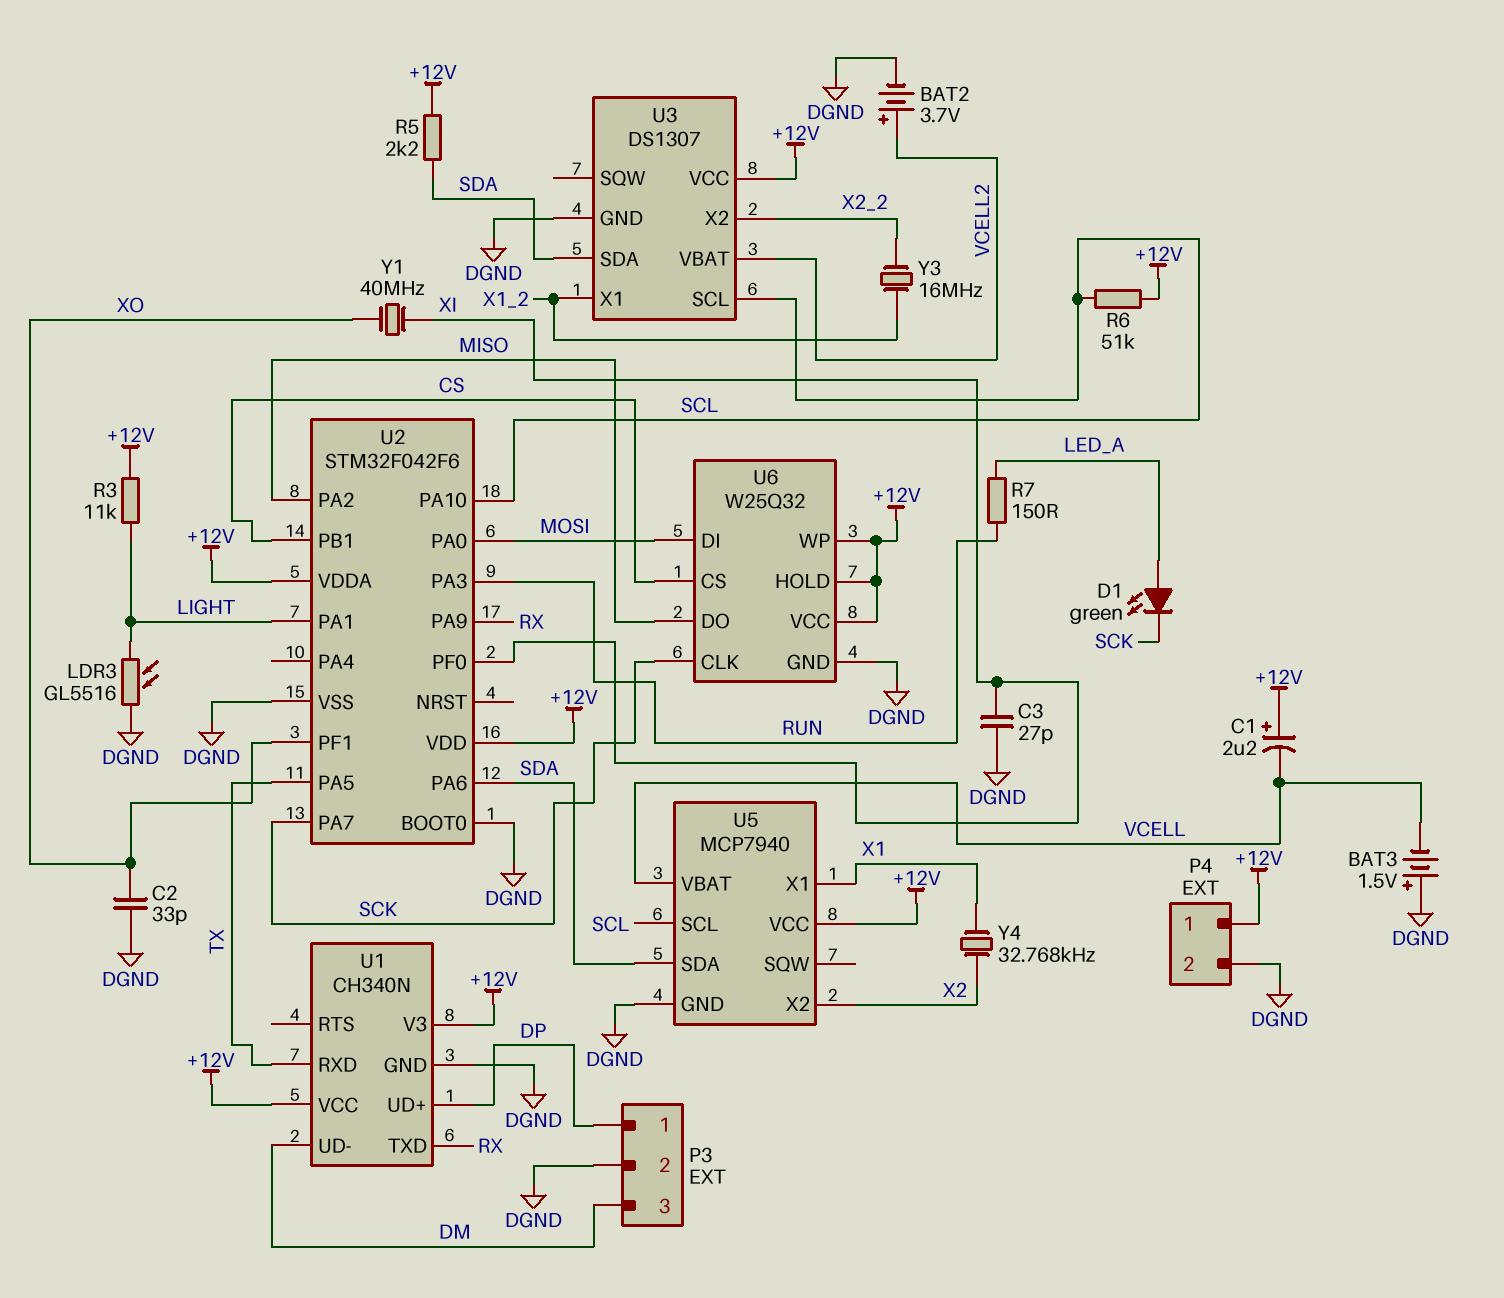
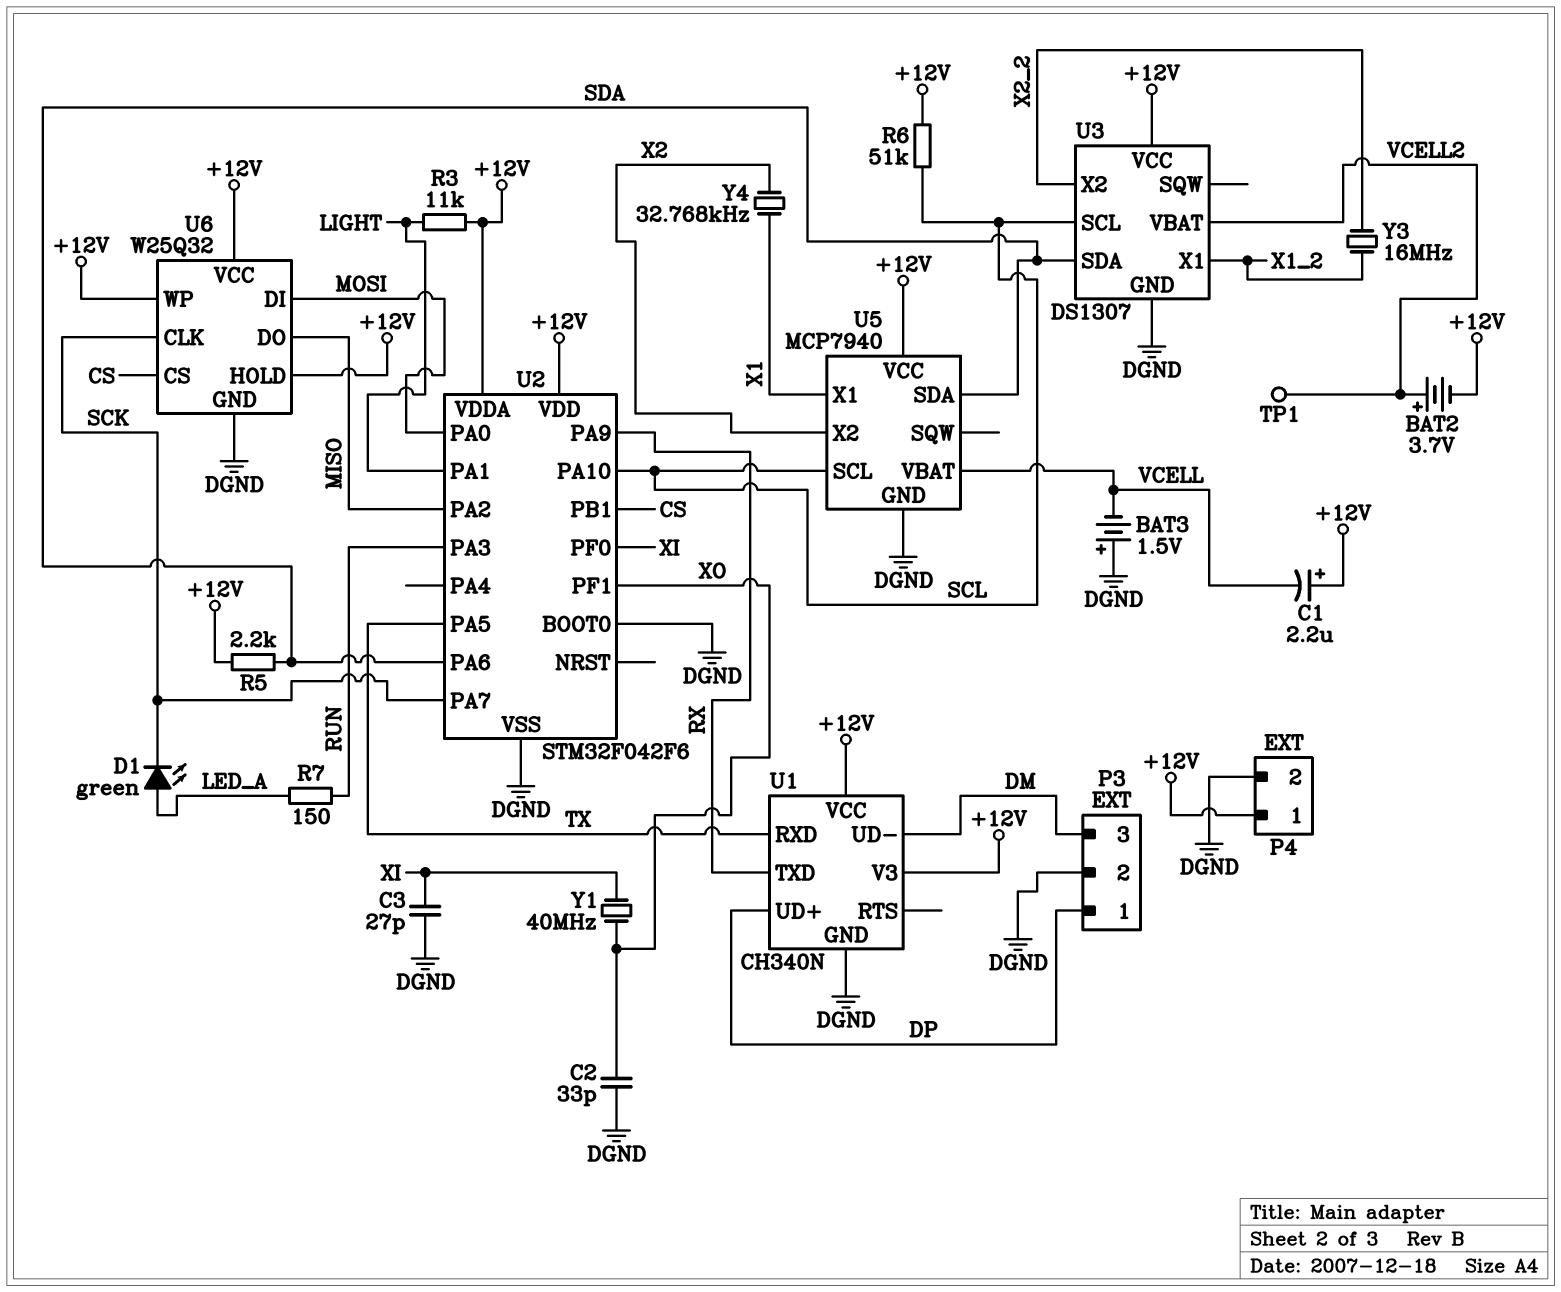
BAT2: 3.7V (plus VCELL2, minus DGND) -> 3.7V (plus VCELL2, minus +12V)
LDR3: GL5516 (DGND, LIGHT) -> none
TP1: none -> test point (VCELL2)

